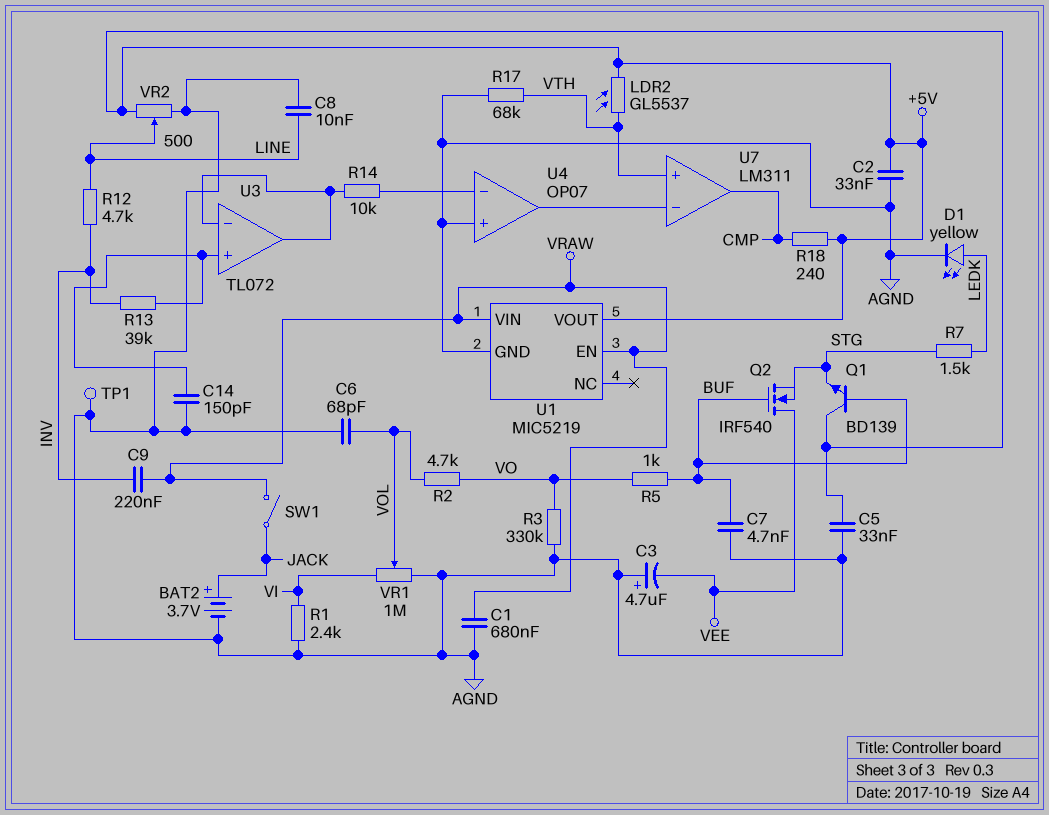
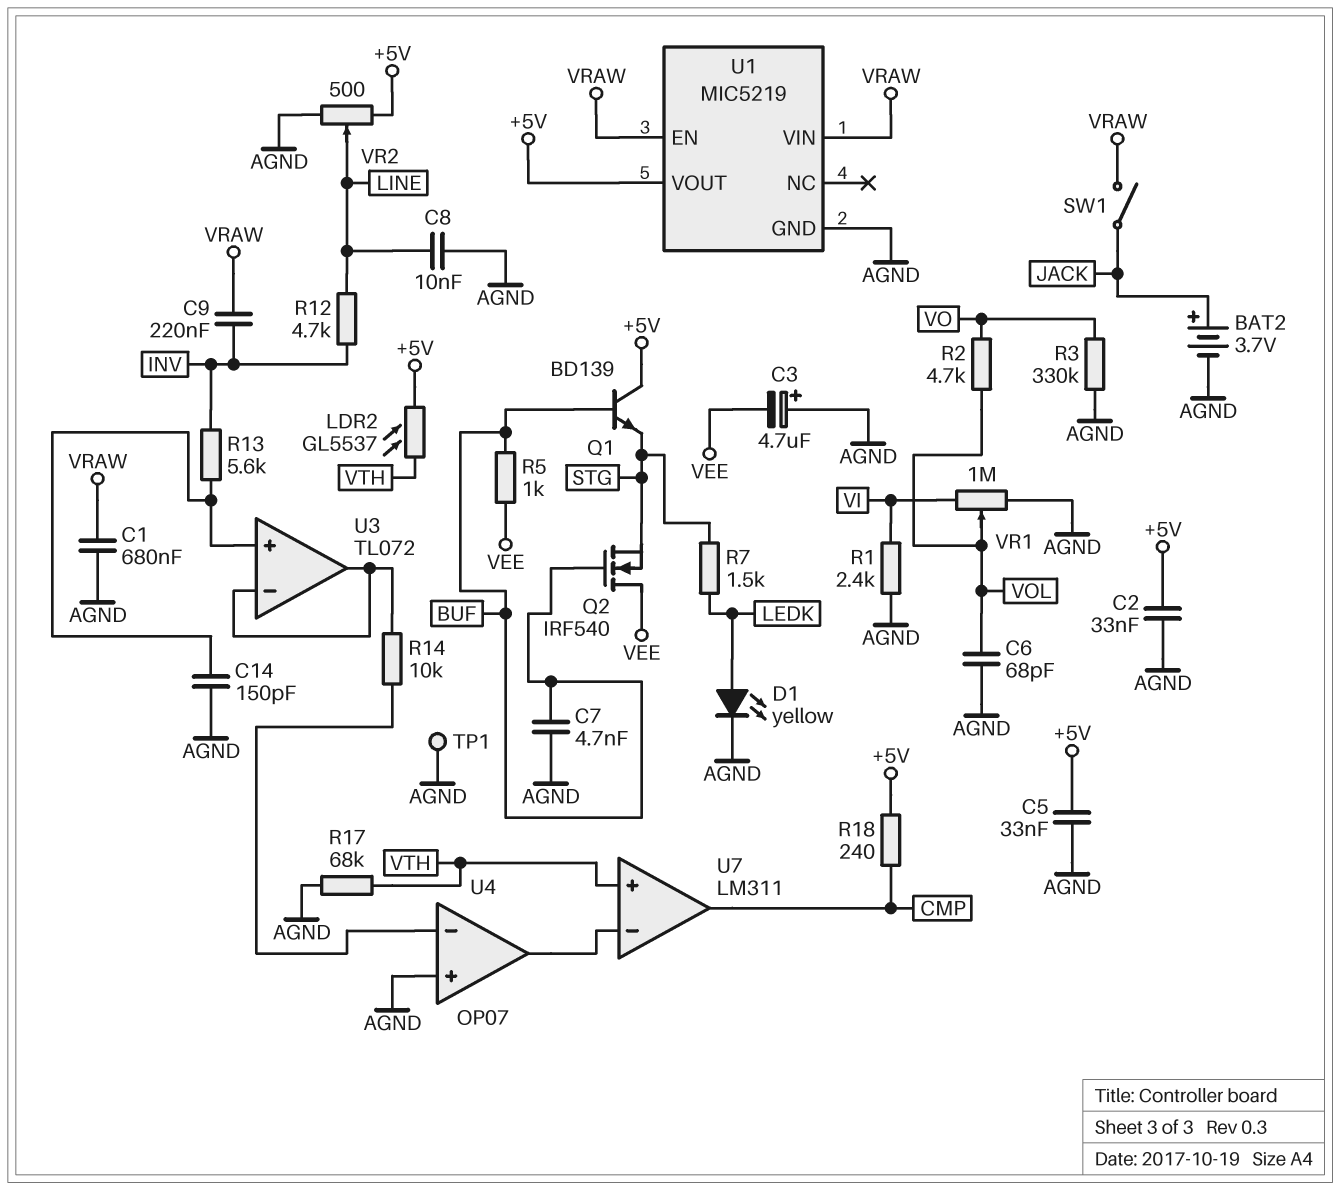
R5: 1k (BUF, VO) -> 1k (BUF, VEE)
R13: 39k (INV, U3/in+) -> 5.6k (INV, U3/in+)

